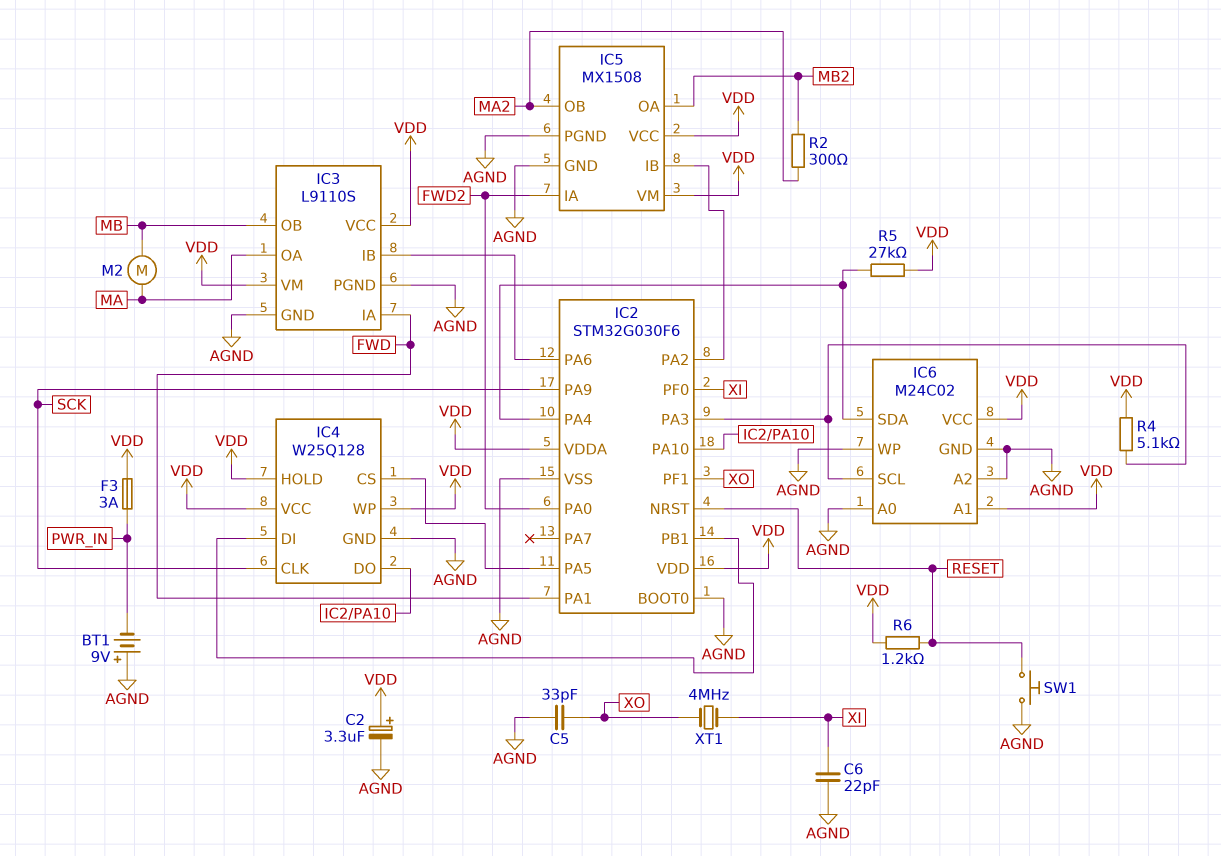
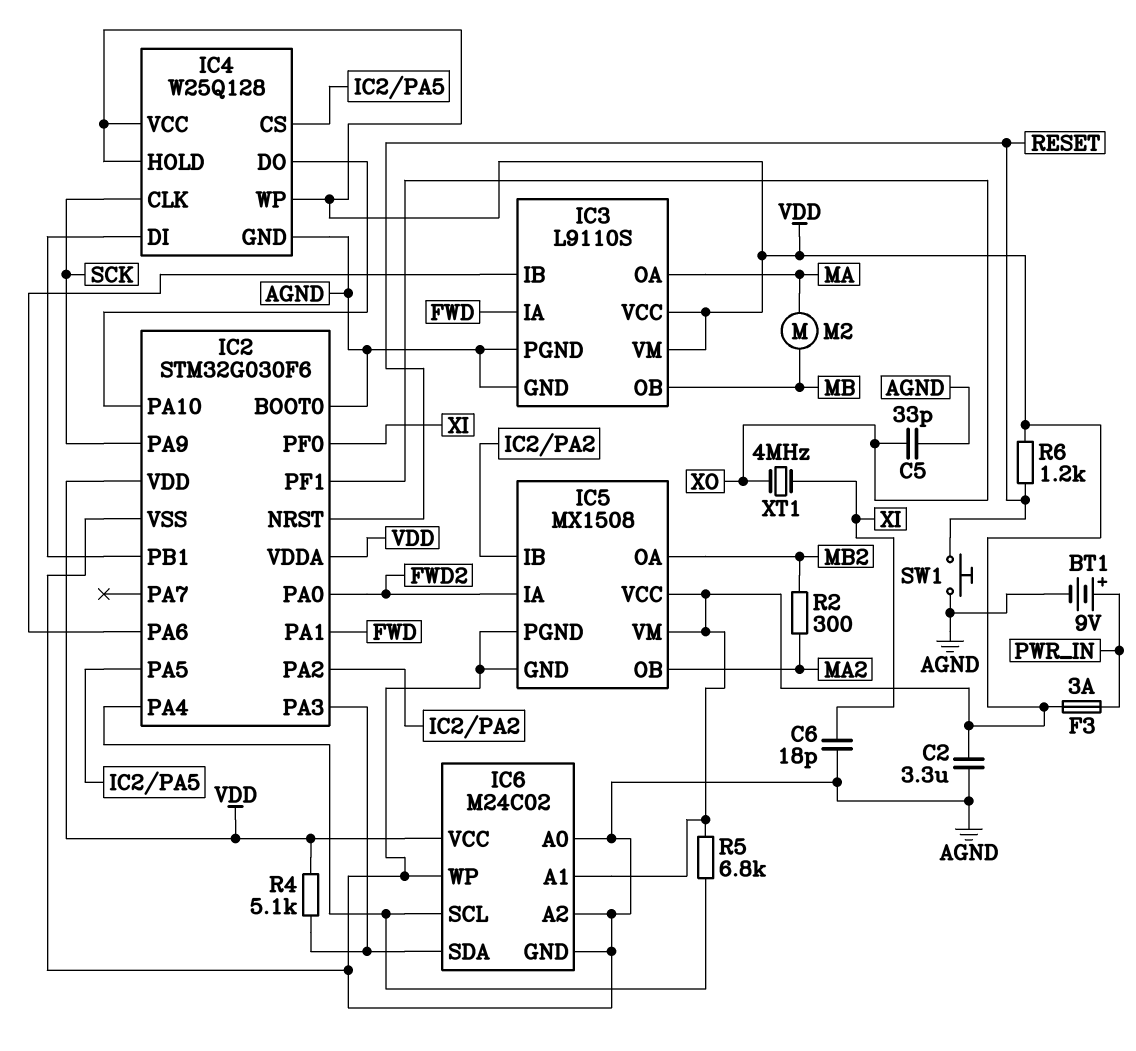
BT1: 9V (plus AGND, minus PWR_IN) -> 9V (plus PWR_IN, minus AGND)
C2: 3.3uF (plus VDD, minus AGND) -> 3.3uF (AGND, VDD)
C6: 22pF (AGND, XI) -> 18pF (AGND, XI)
IC6 pin SCL: IC2/PA3 -> IC2/PA4
IC6 pin SDA: IC2/PA4 -> IC2/PA3
R5: 27k (IC2/PA4, VDD) -> 6.8k (IC2/PA4, VDD)

